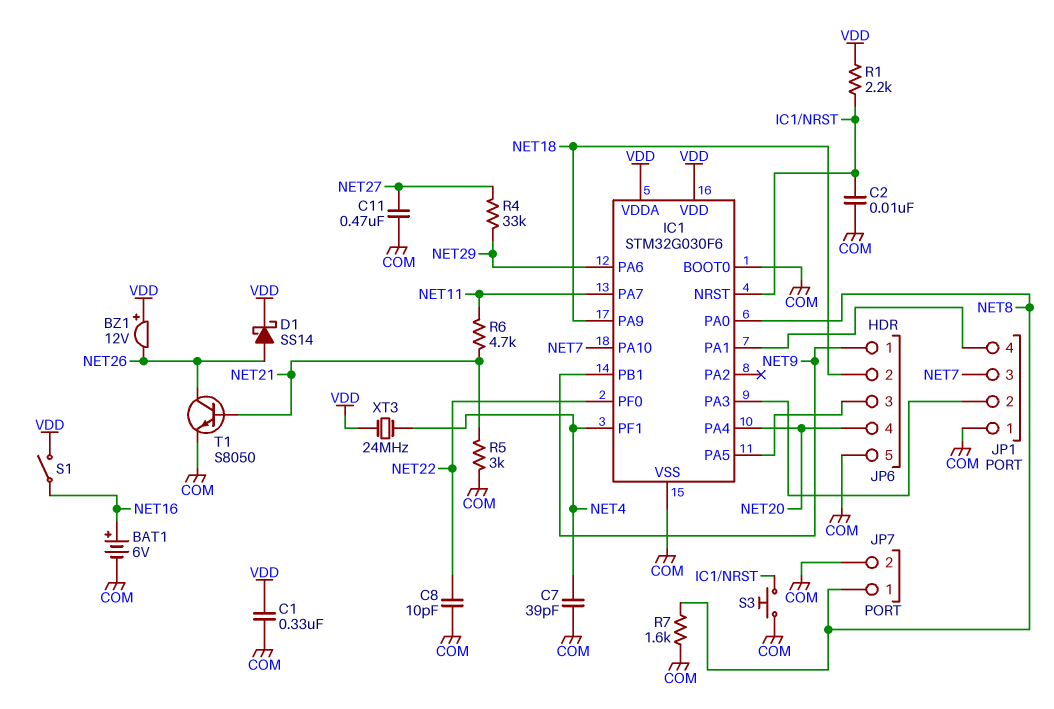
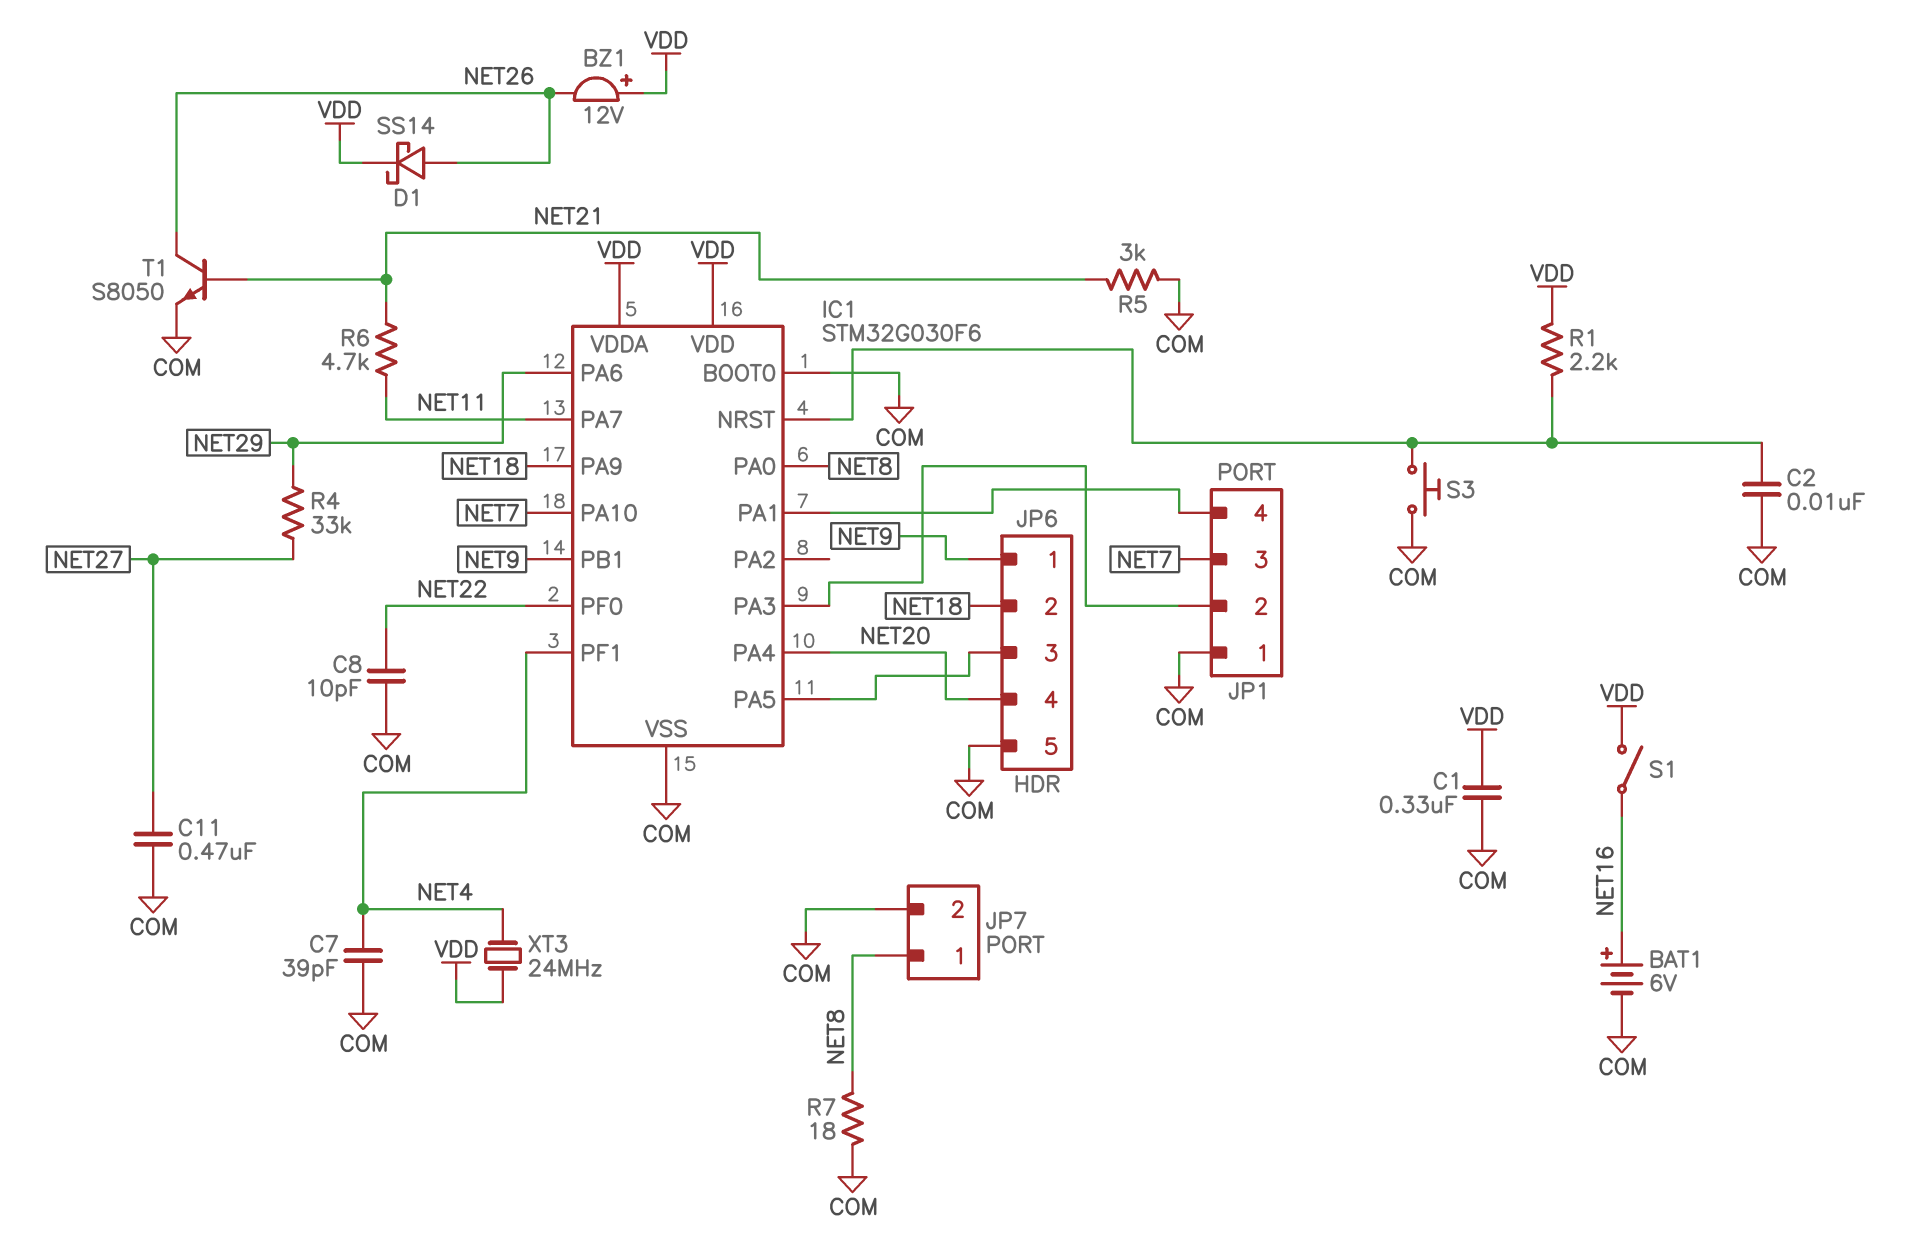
R7: 1.6k (COM, NET8) -> 18 (COM, NET8)

